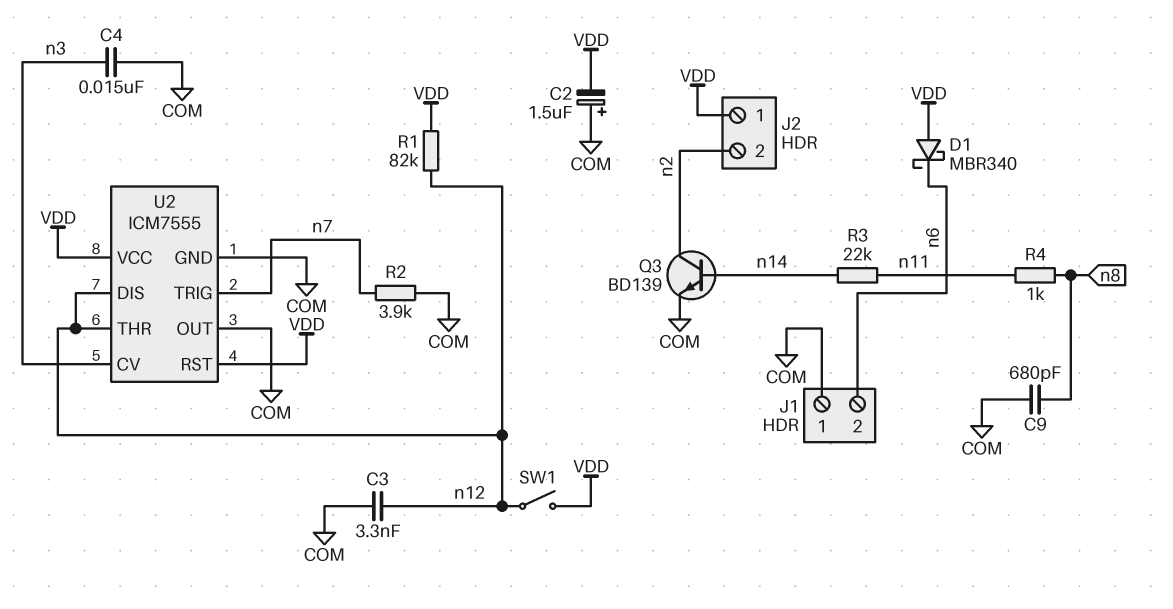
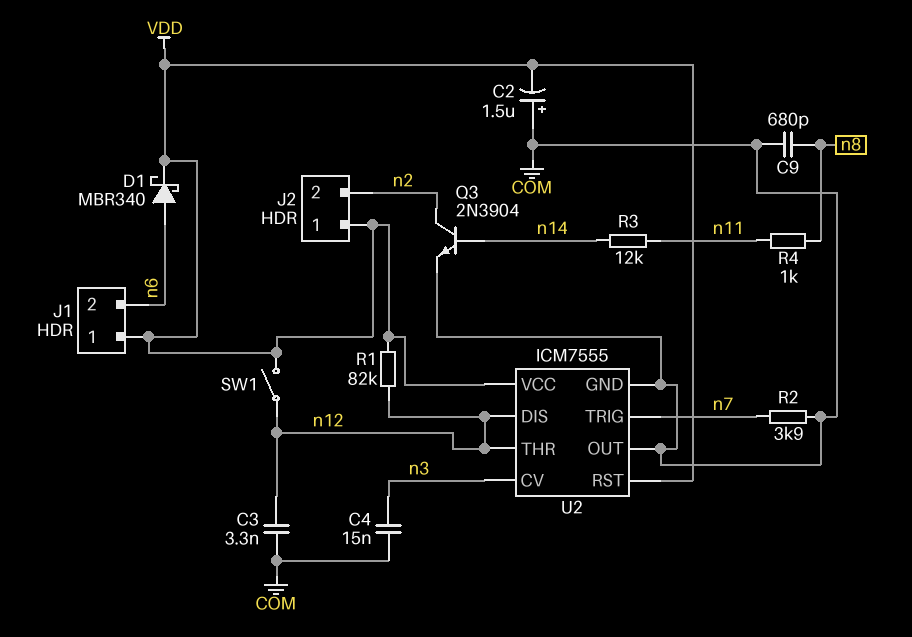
D1: schottky MBR340 (A VDD, K n6) -> schottky MBR340 (A n6, K VDD)
J1 pin 1: COM -> VDD
Q3: NPN BD139 (B n14, C n2, E COM) -> NPN 2N3904 (B n14, C n2, E COM)
R3: 22k (n11, n14) -> 12k (n11, n14)

